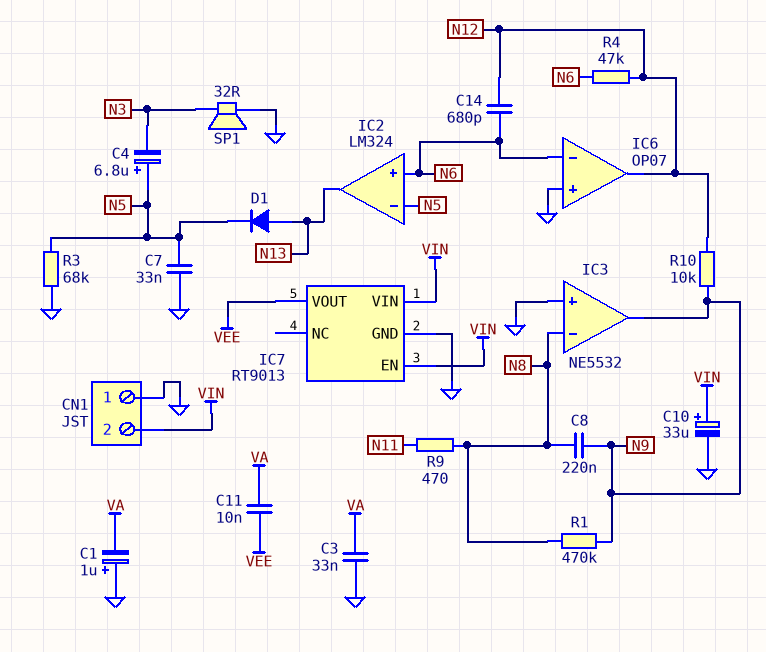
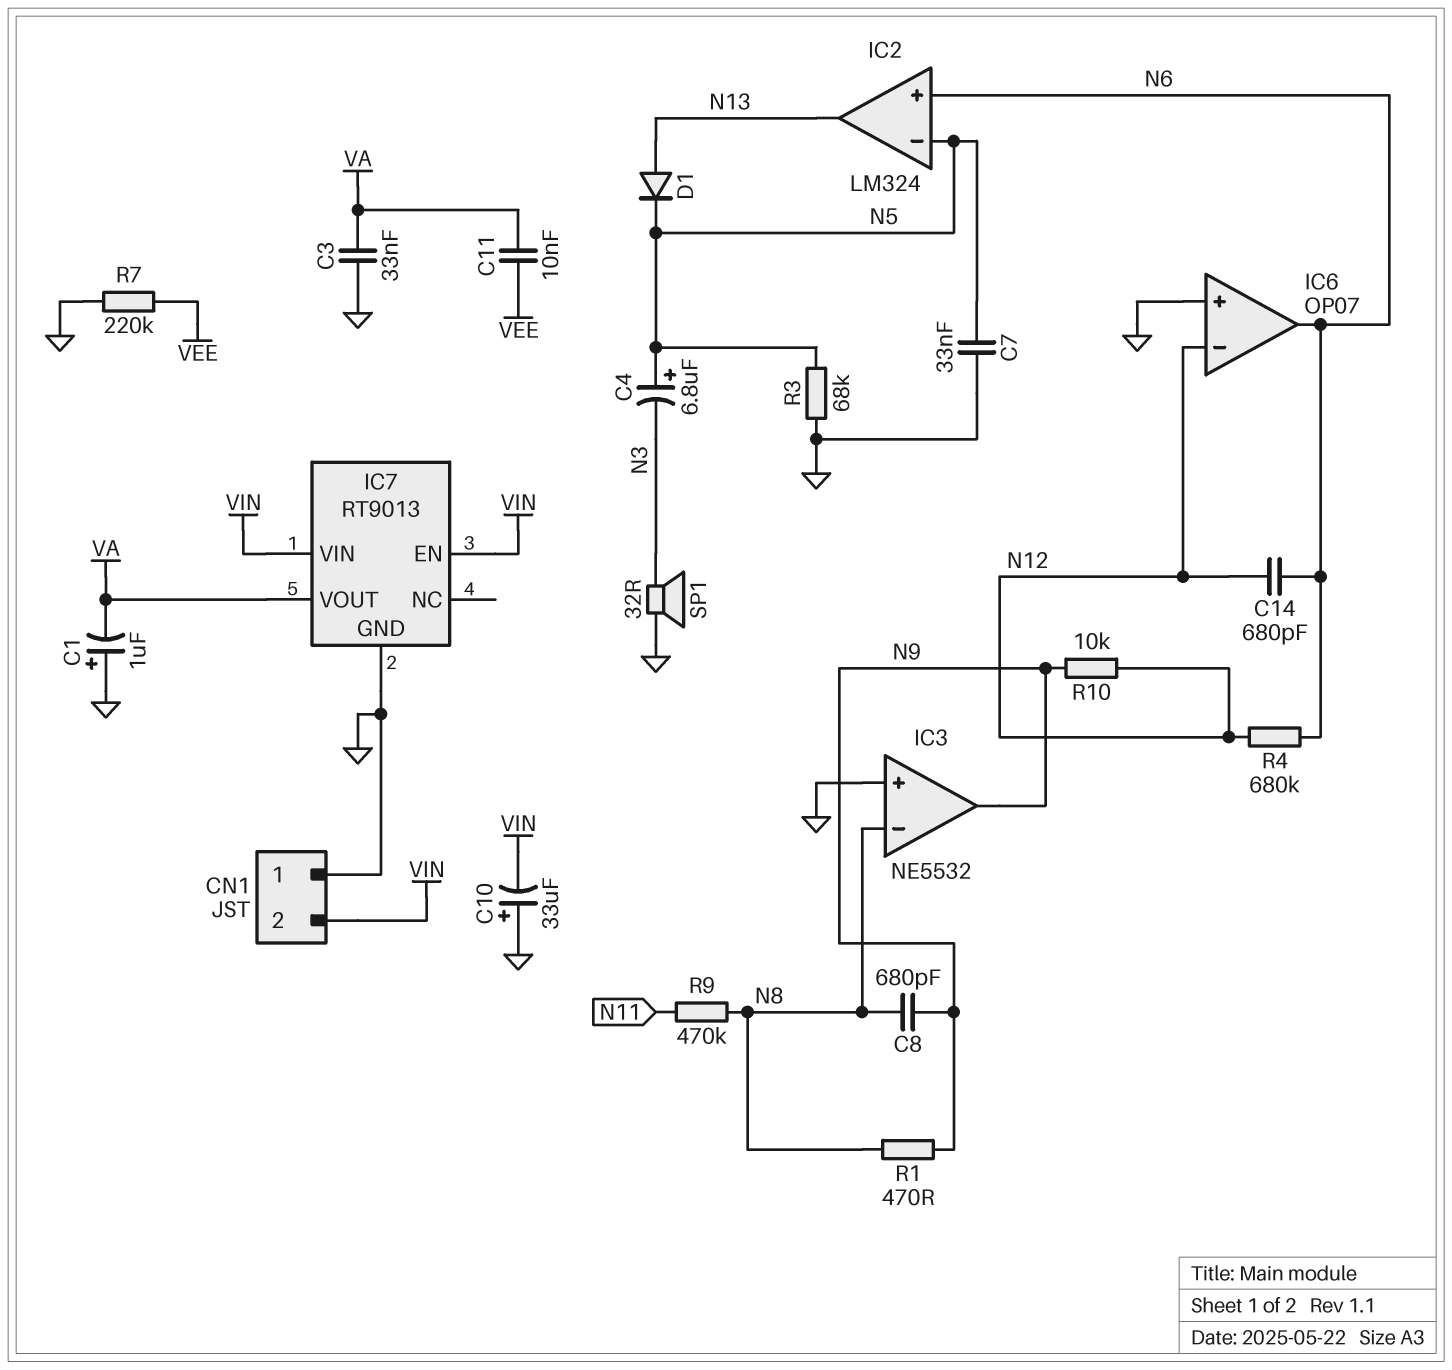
C8: 220nF (N8, N9) -> 680pF (N8, N9)
C10: 33uF (plus VIN, minus GND) -> 33uF (plus GND, minus VIN)
IC6 pin in-: N6 -> N12
IC6 pin out: N12 -> N6
IC7 pin VOUT: VEE -> VA
R1: 470k (N8, N9) -> 470 (N8, N9)
R4: 47k (N6, N12) -> 680k (N6, N12)
R7: none -> 220k (GND, VEE)
R9: 470 (N8, N11) -> 470k (N8, N11)

